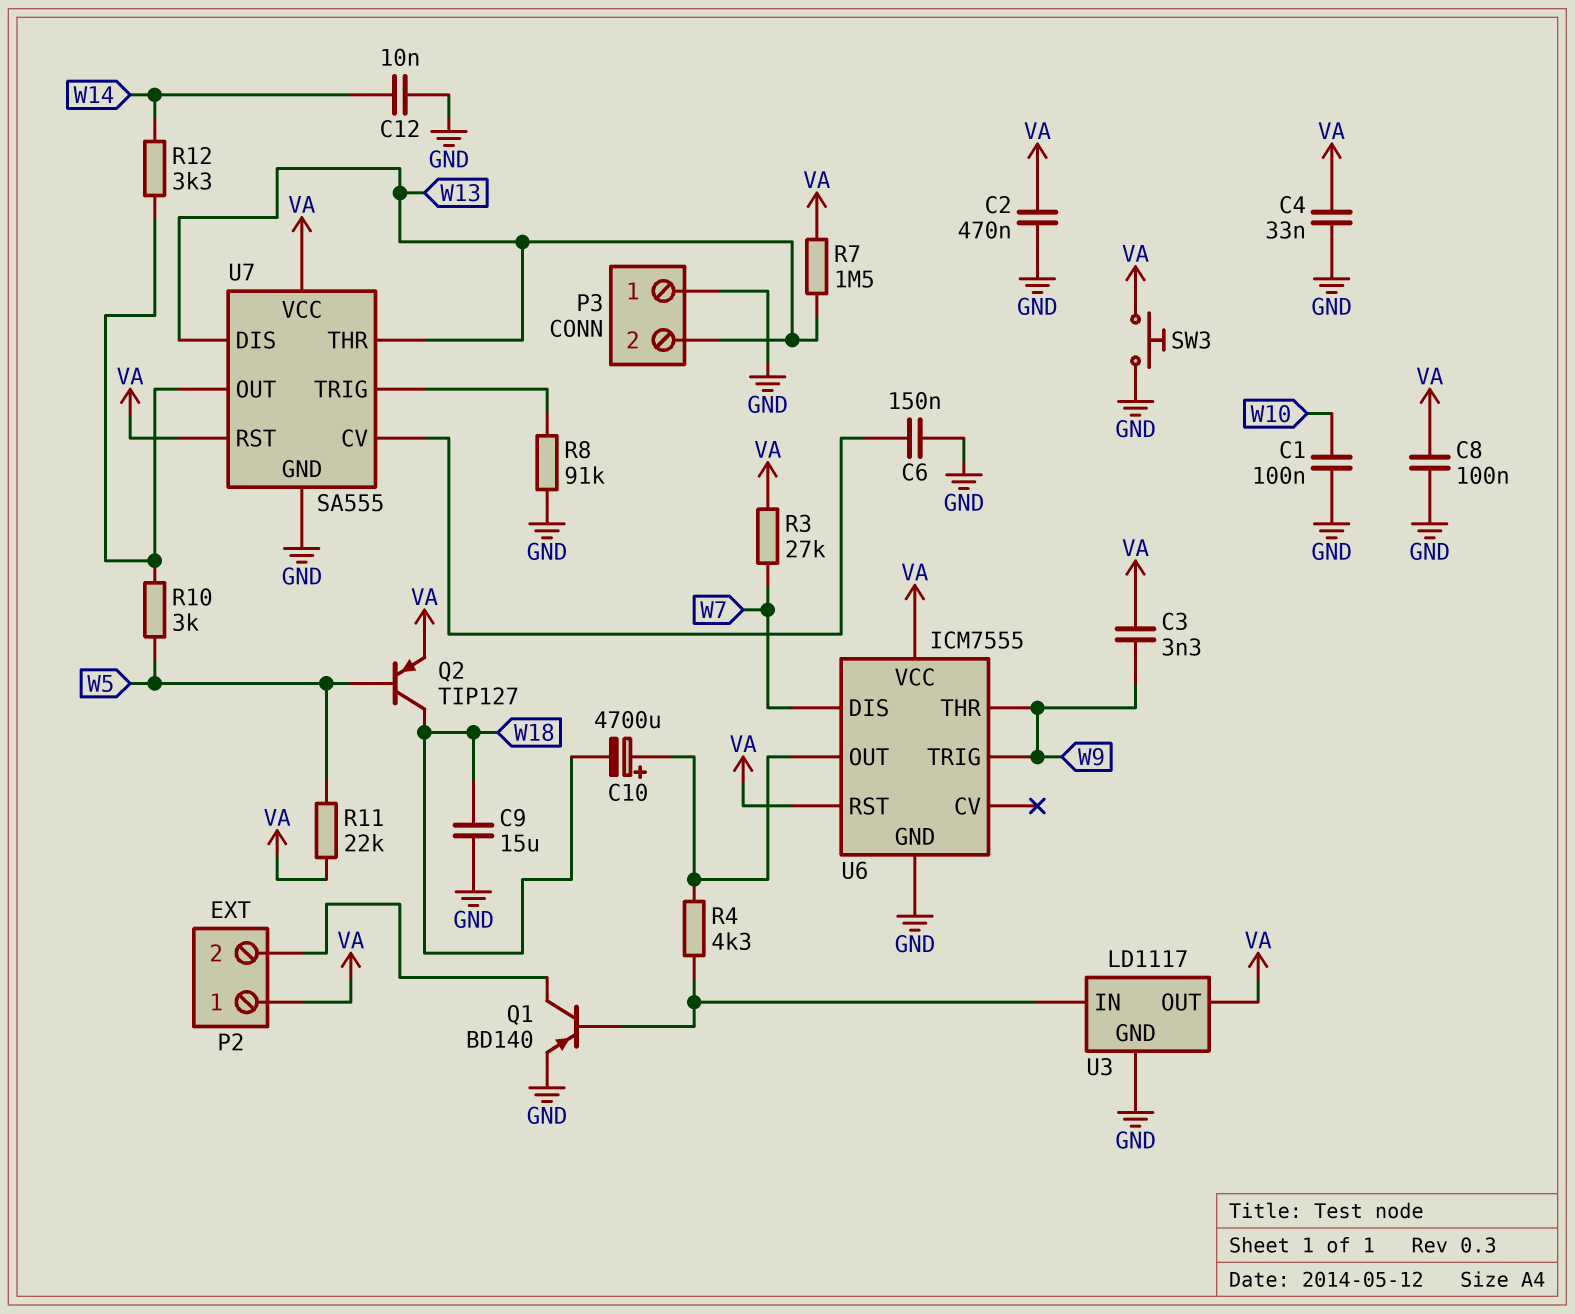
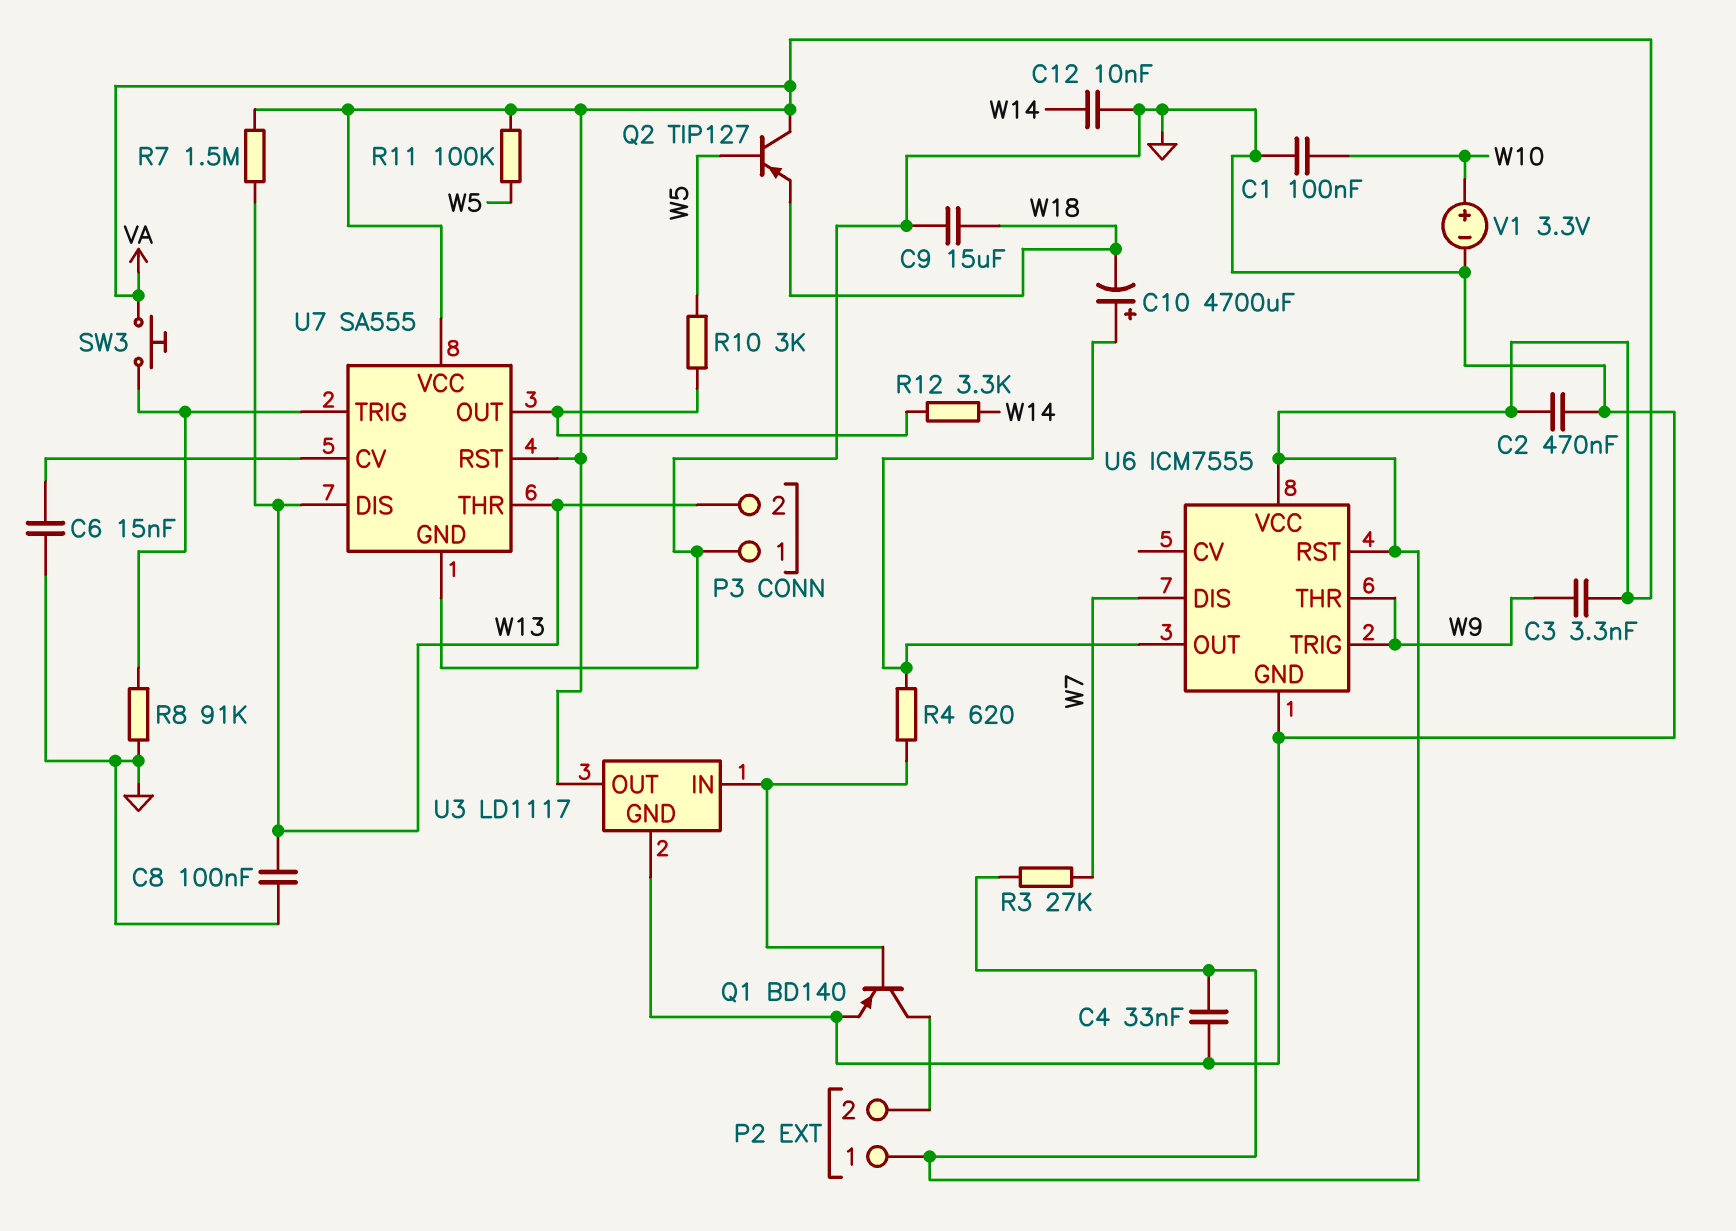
C6: 150nF (GND, U7/CV) -> 15nF (GND, U7/CV)
C8: 100nF (GND, VA) -> 100nF (GND, W13)
Q2: PNP TIP127 (B W5, C W18, E VA) -> PNP TIP127 (B W5, C VA, E W18)
R4: 4.3k (U3/IN, U6/OUT) -> 620 (U3/IN, U6/OUT)
R11: 22k (VA, W5) -> 100k (VA, W5)
SW3: button (GND, VA) -> button (U7/TRIG, VA)
V1: none -> 3.3V (plus W10, minus GND)

